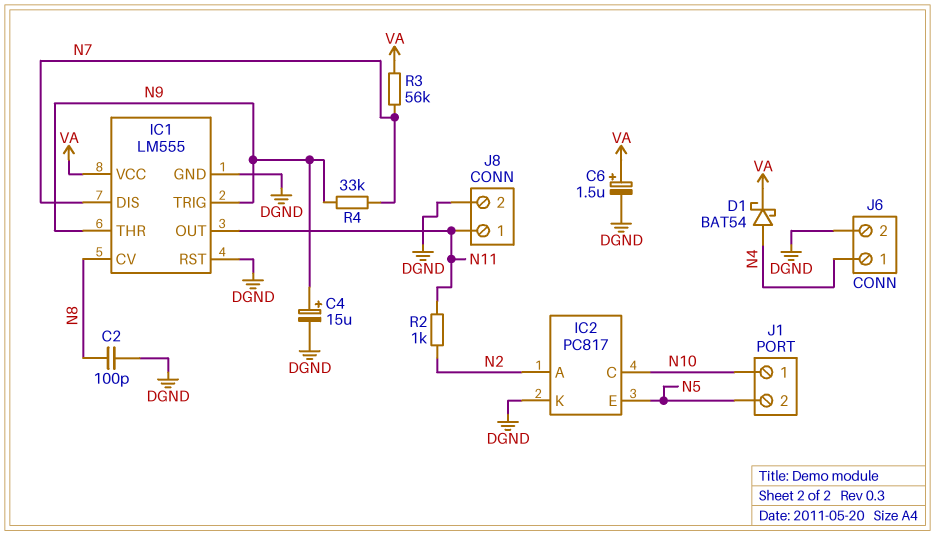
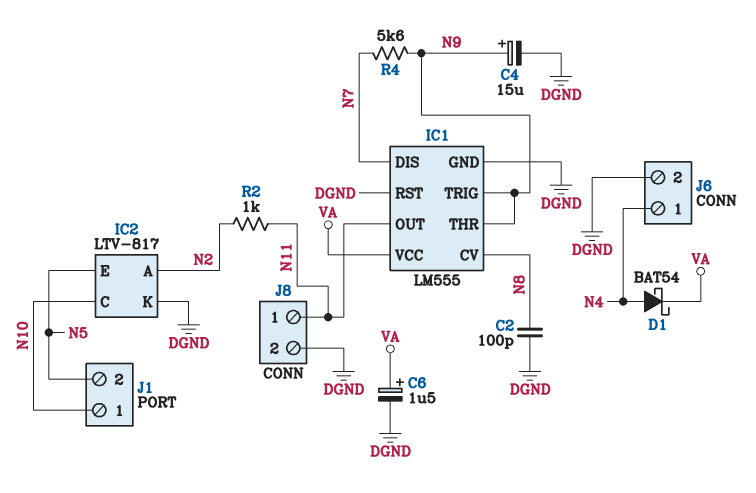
IC2: PC817 -> LTV-817
R3: 56k (N7, VA) -> none
R4: 33k (N7, N9) -> 5.6k (N7, N9)

